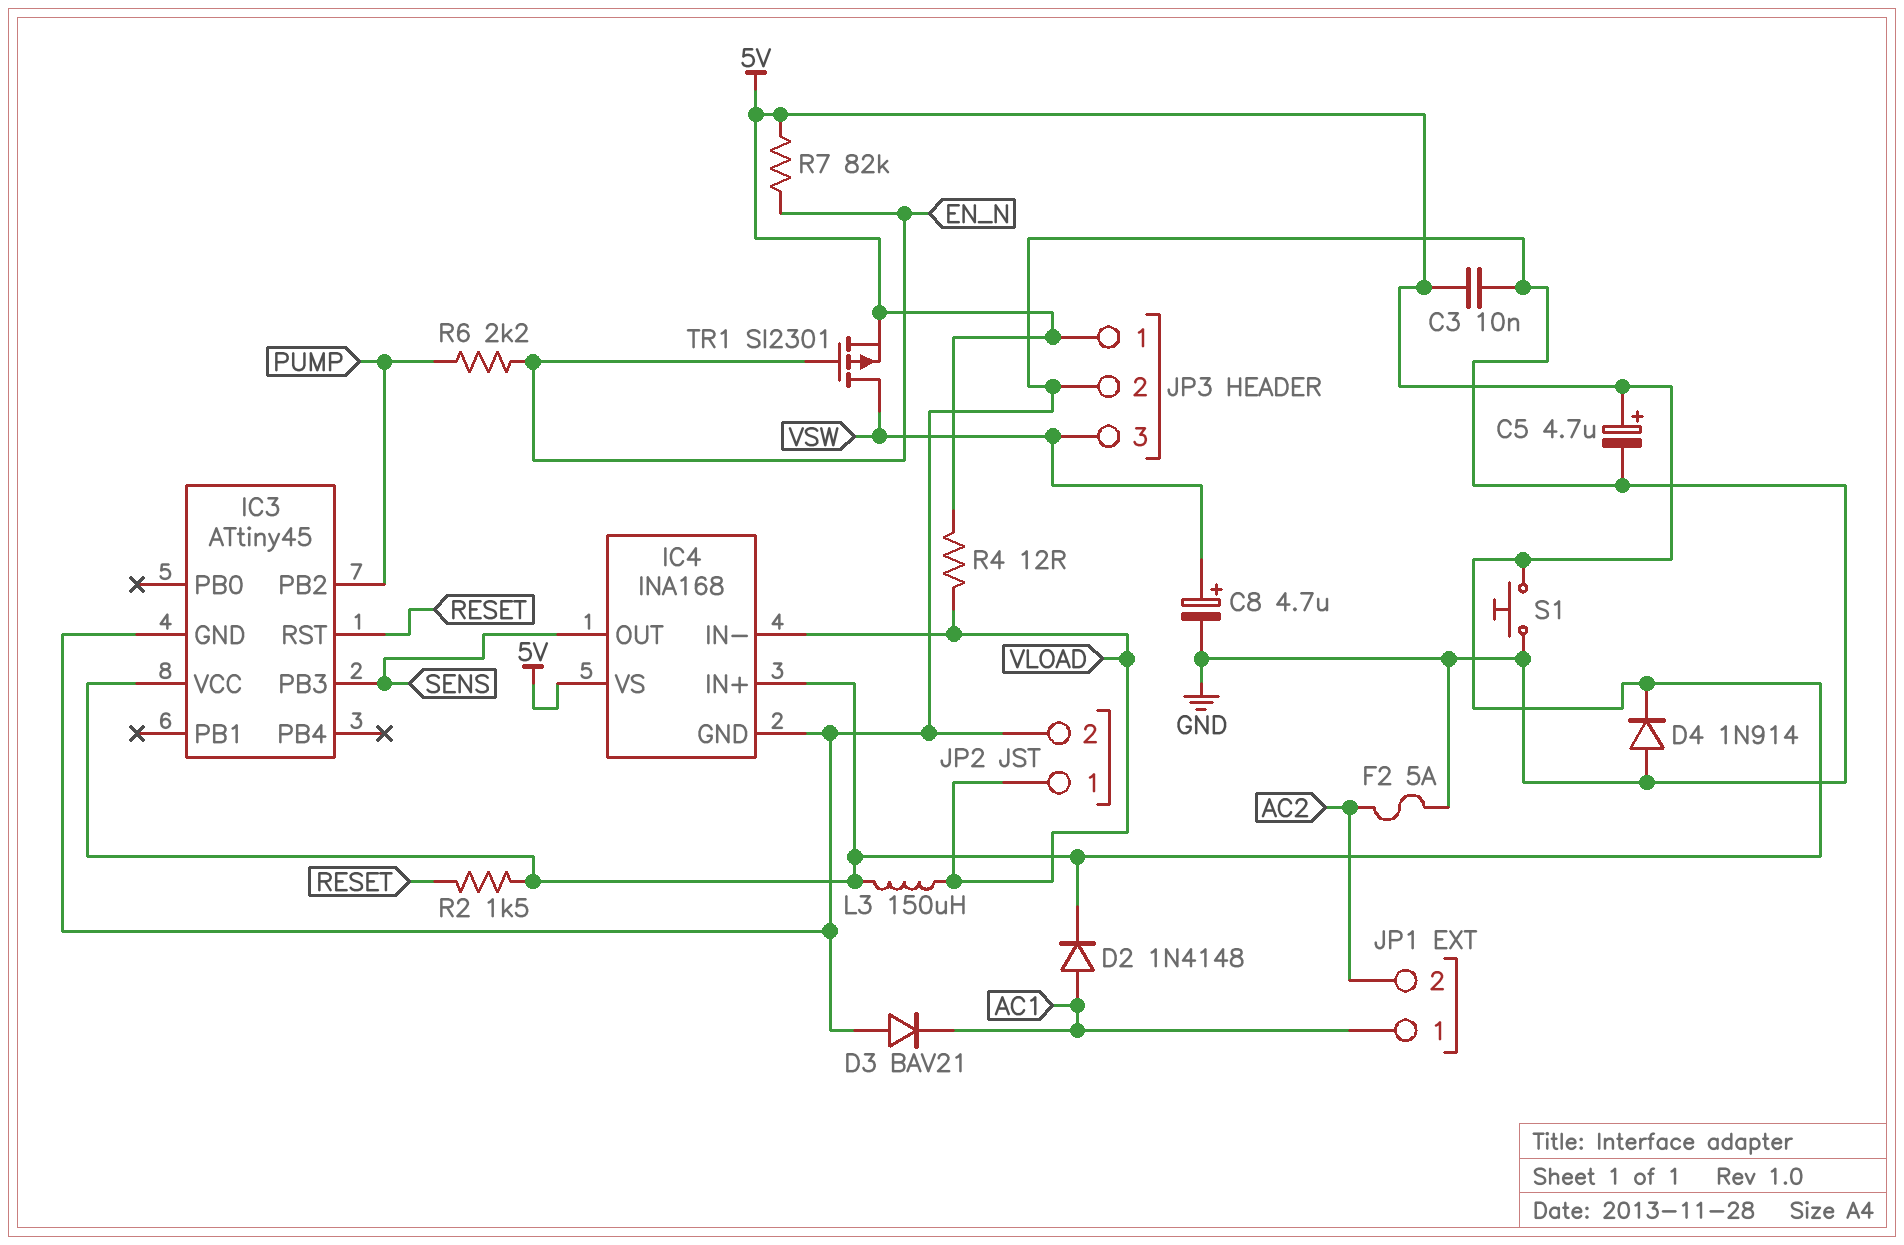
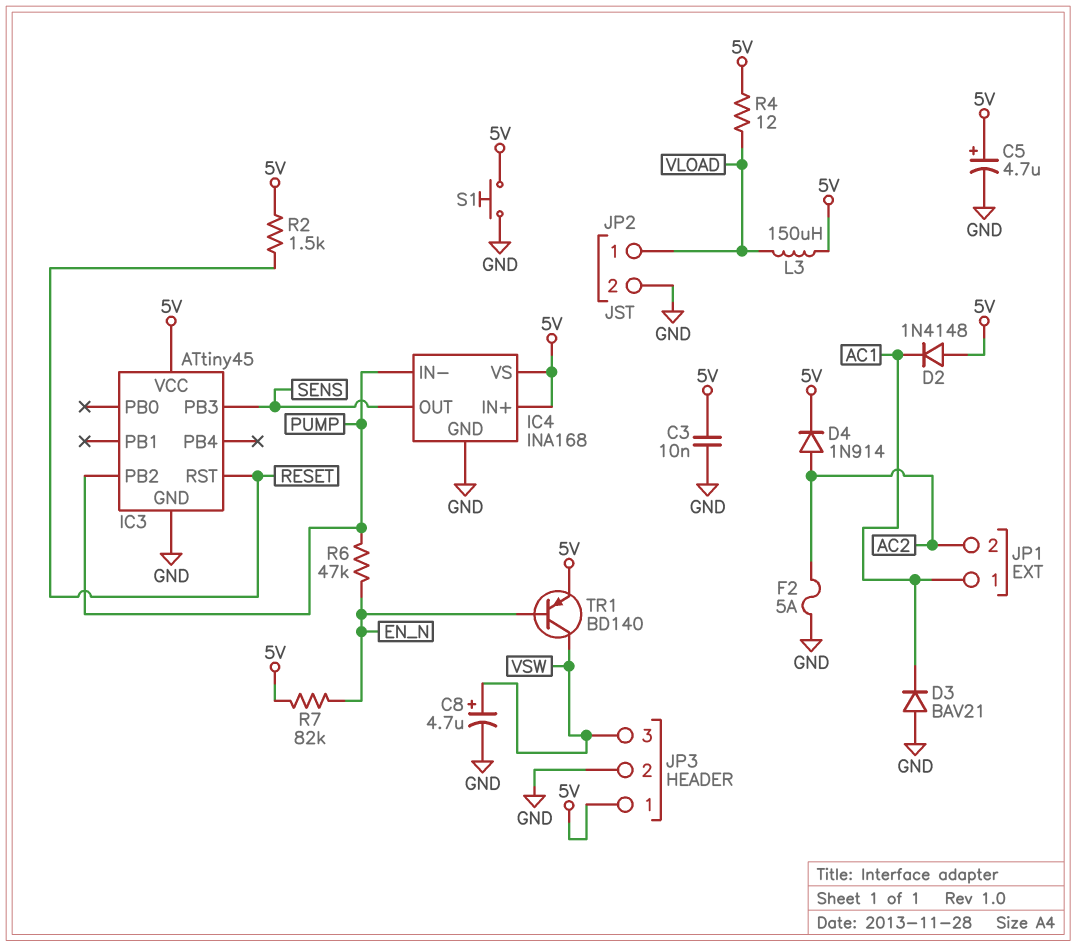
D2: diode 1N4148 (A AC1, K 5V) -> diode 1N4148 (A 5V, K AC1)
D4: diode 1N914 (A GND, K 5V) -> diode 1N914 (A AC2, K 5V)
IC4 pin IN-: VLOAD -> PUMP
R6: 2.2k (EN_N, PUMP) -> 47k (EN_N, PUMP)
TR1: PMOS SI2301 (G EN_N, D VSW, S 5V) -> PNP BD140 (B EN_N, C VSW, E 5V)

